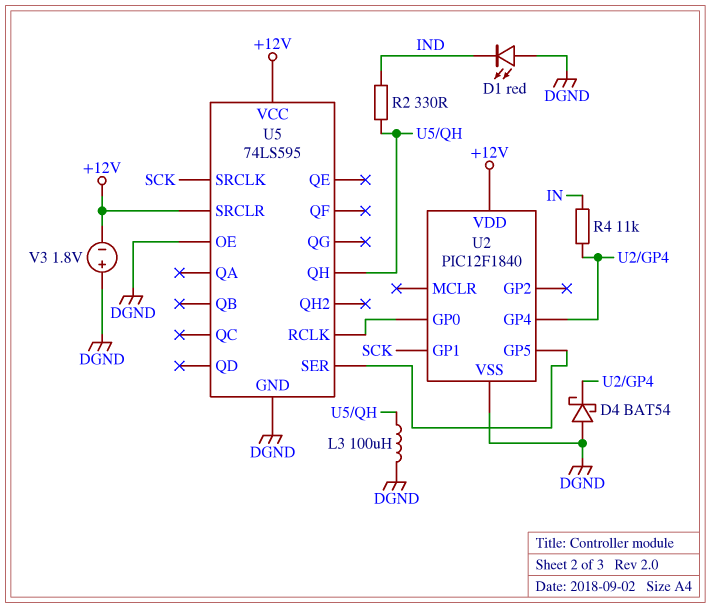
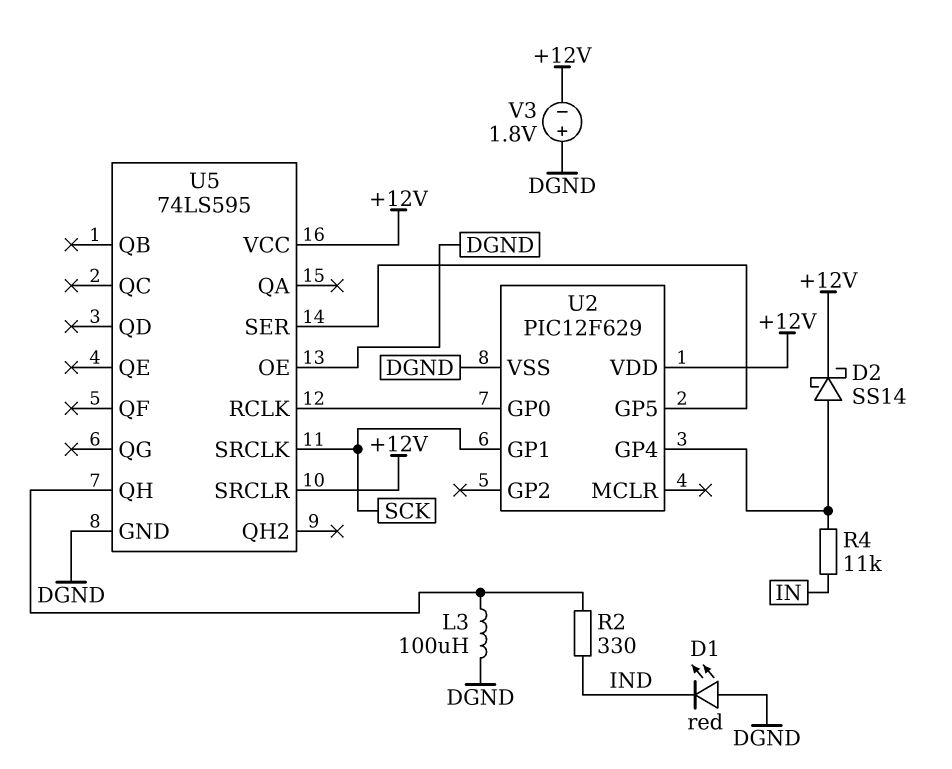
D2: none -> schottky SS14 (A U2/GP4, K +12V)
D4: schottky BAT54 (A DGND, K U2/GP4) -> none
U2: PIC12F1840 -> PIC12F629

